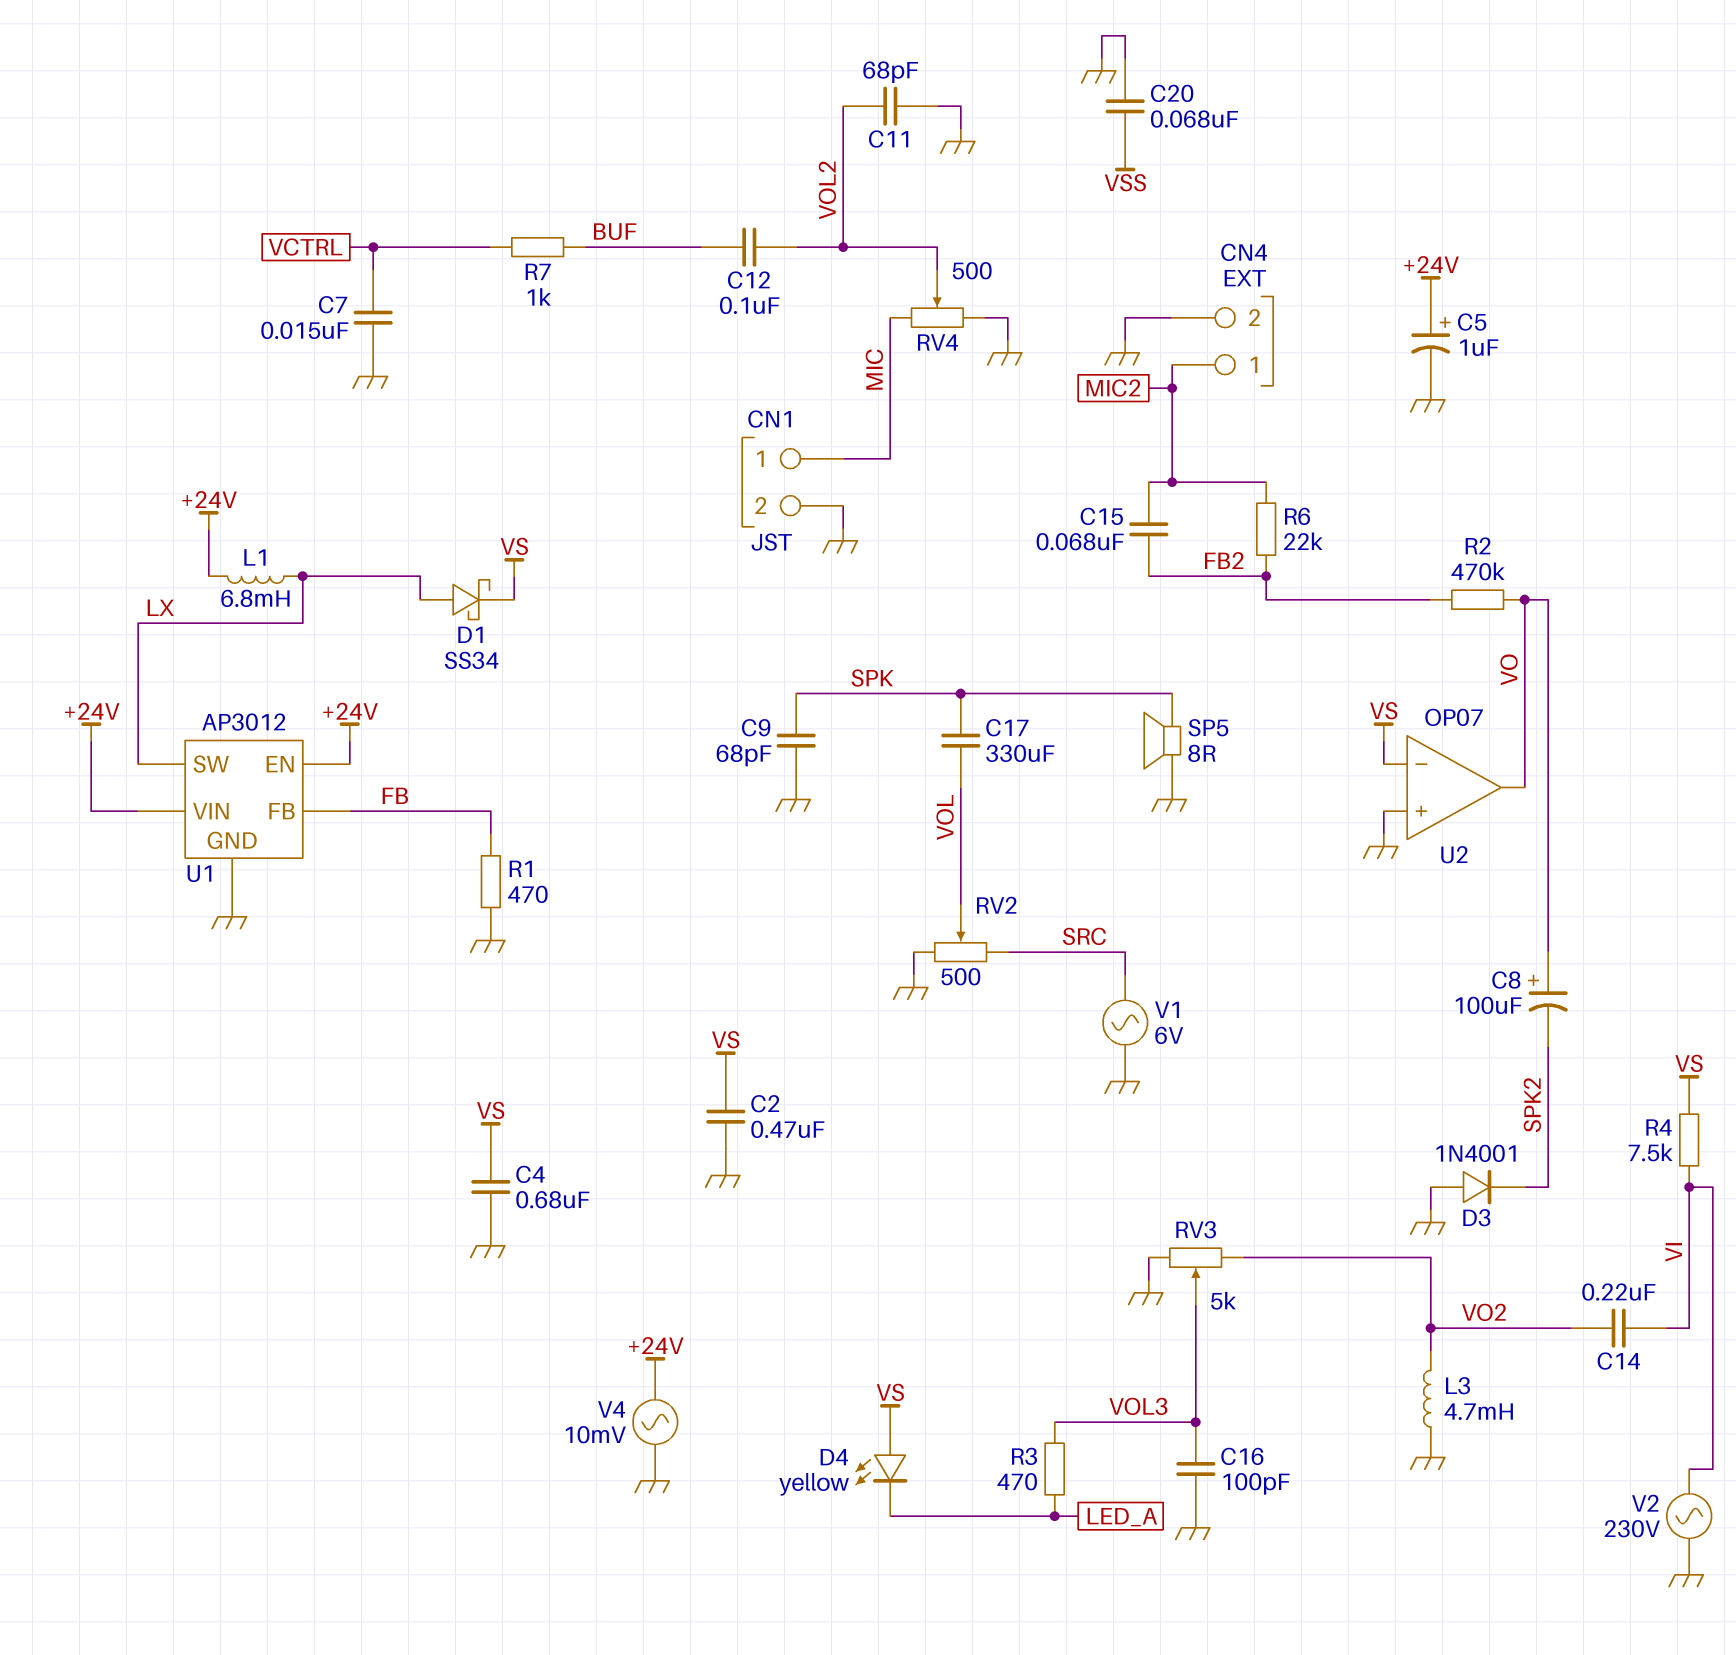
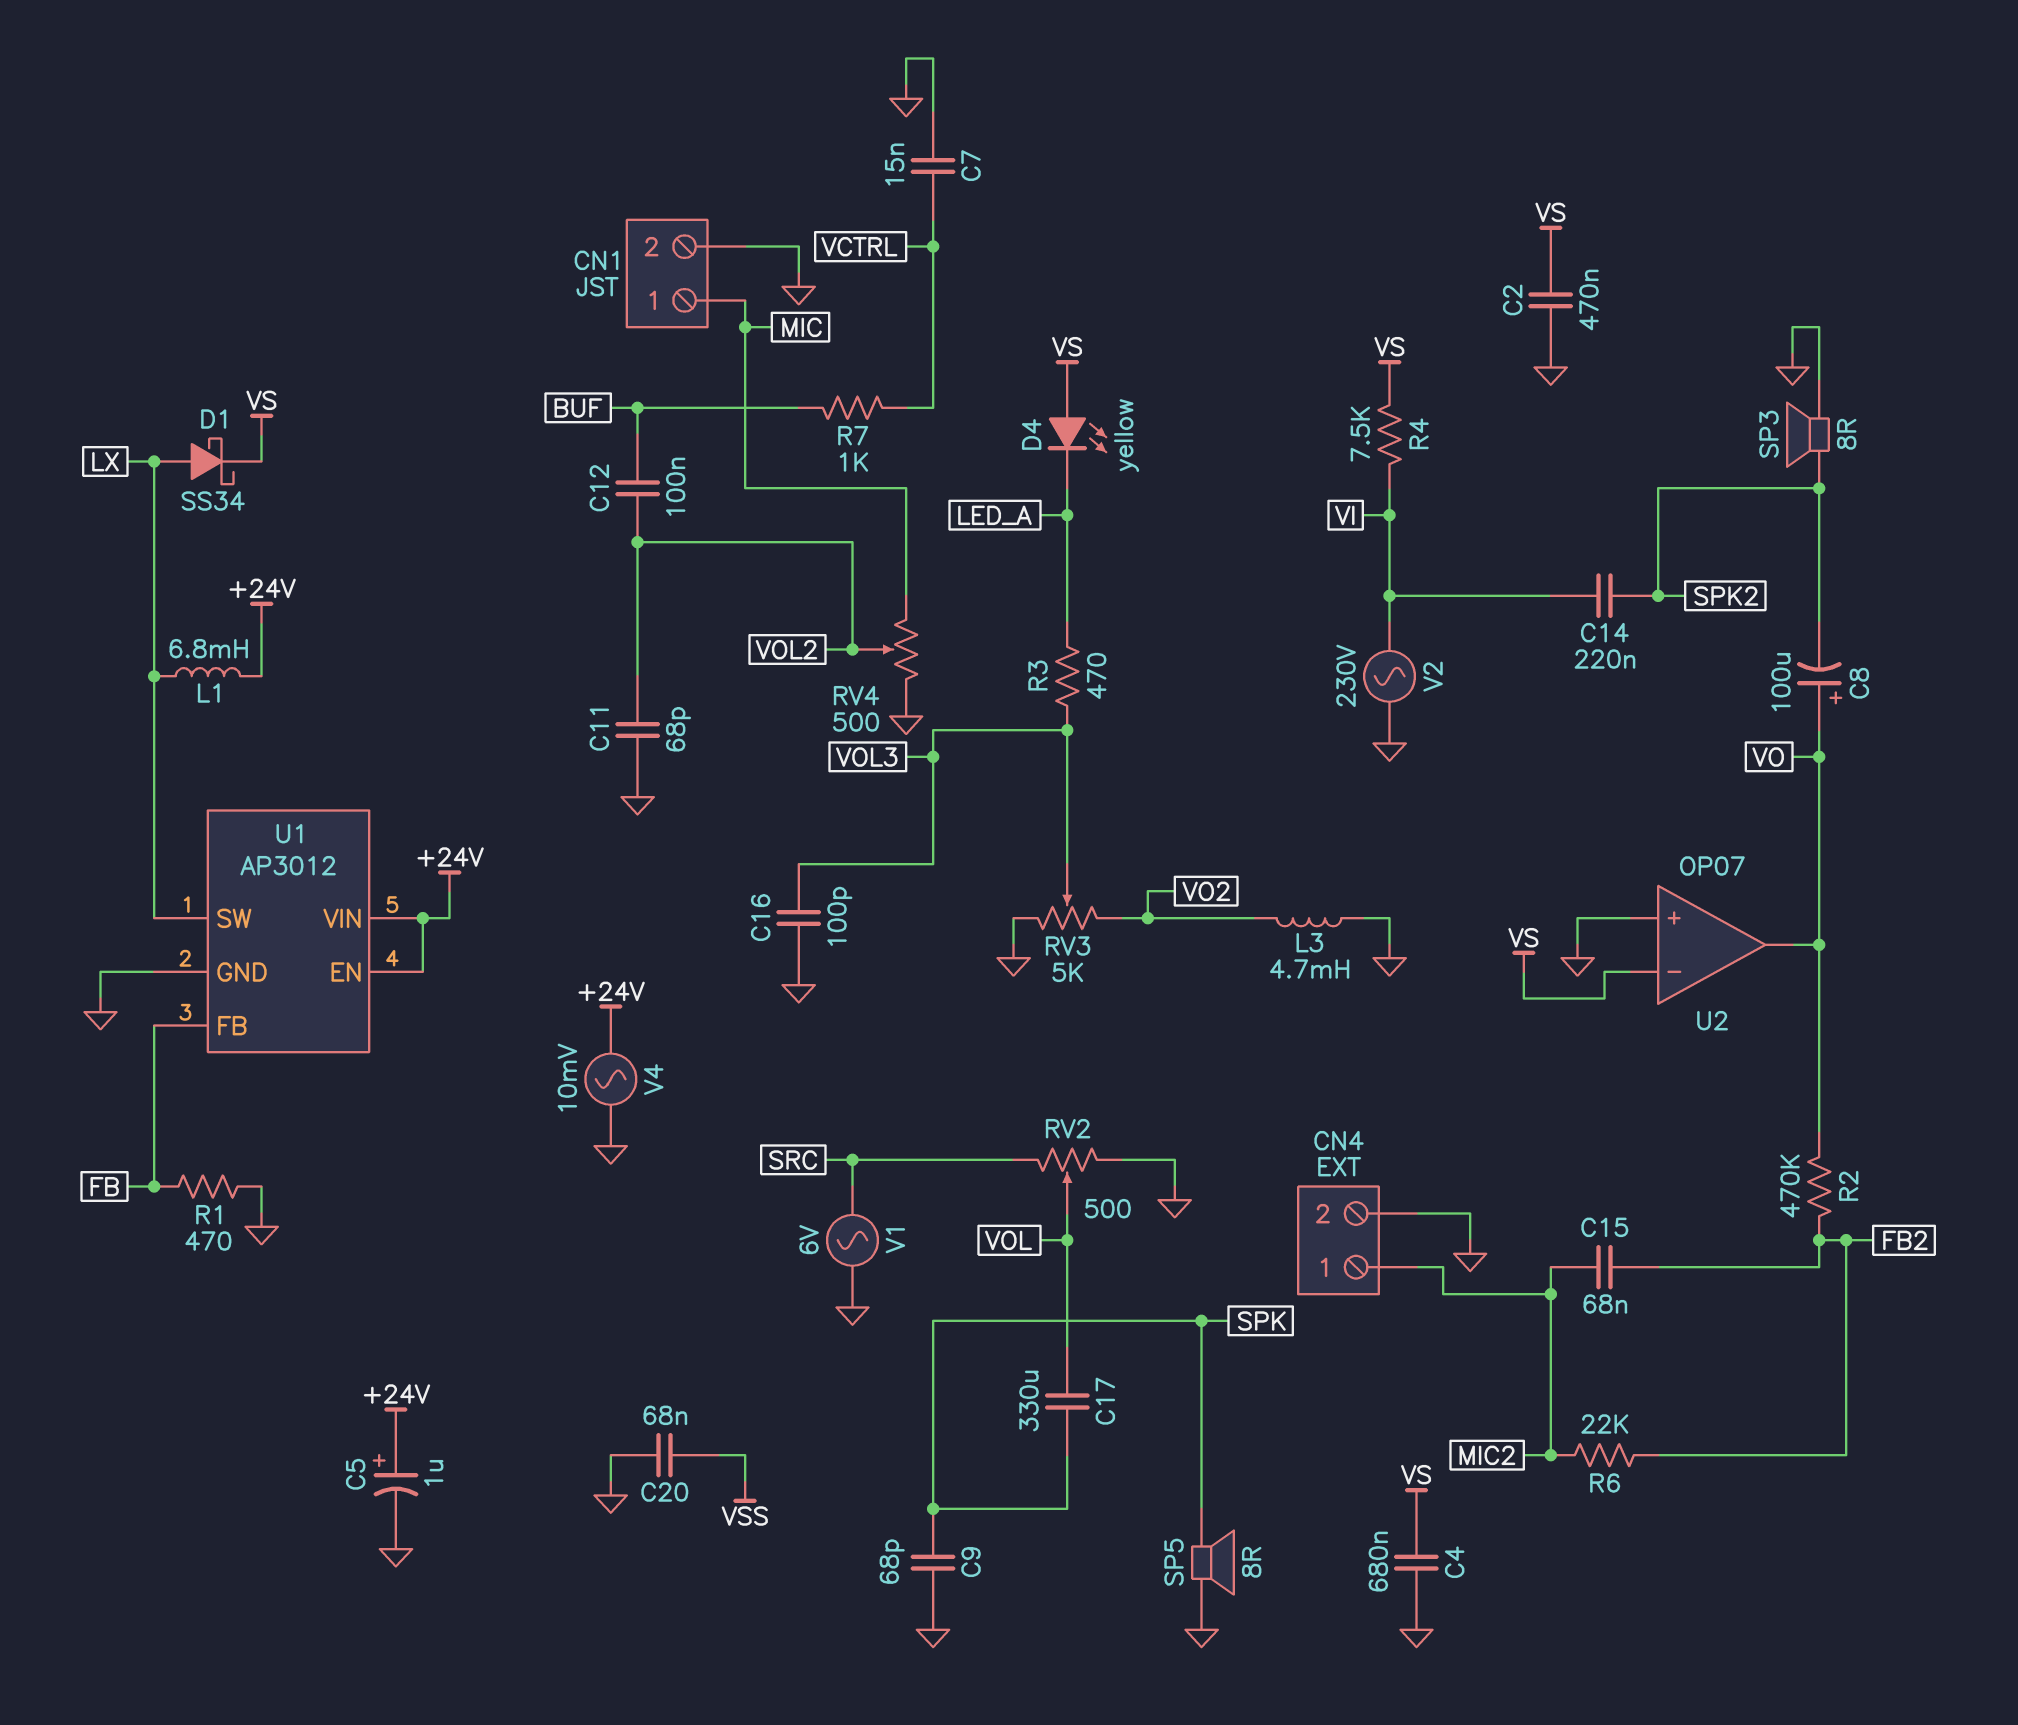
C14: 220nF (VI, VO2) -> 220nF (SPK2, VI)
D3: diode 1N4001 (A GND, K SPK2) -> none
SP3: none -> speaker 8R (GND, SPK2)

